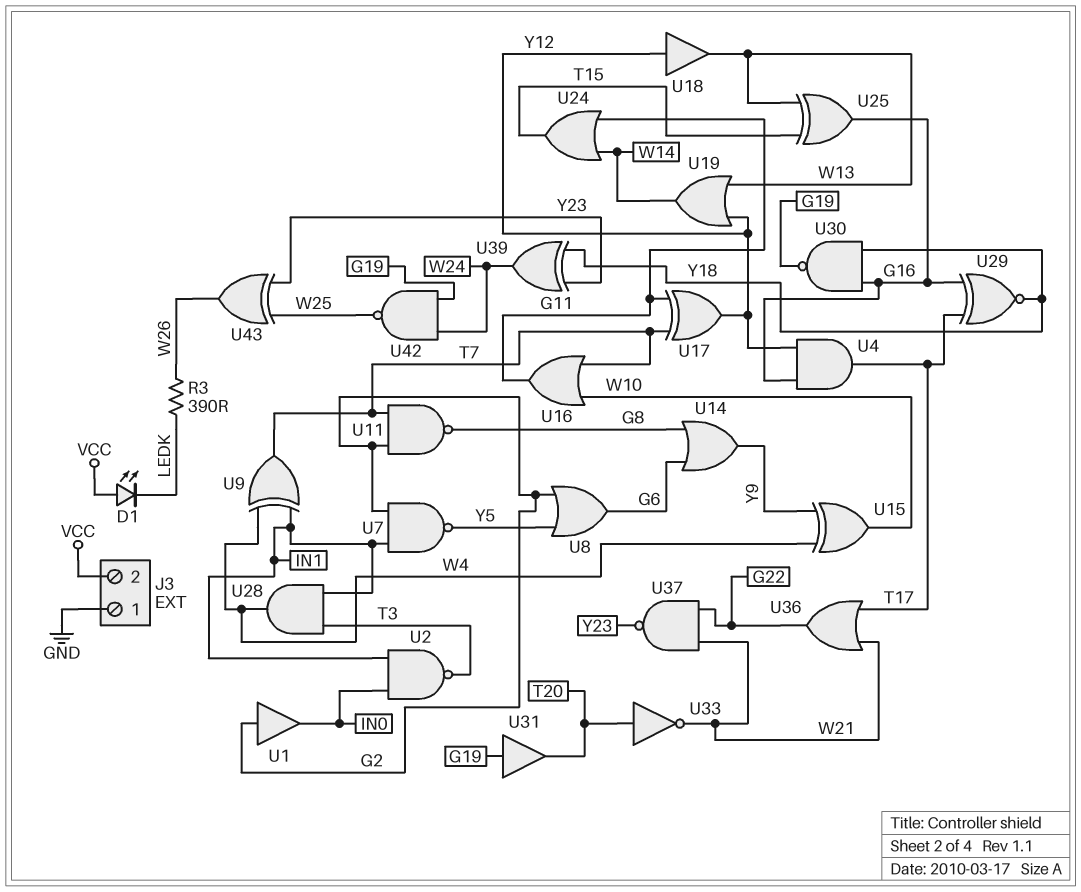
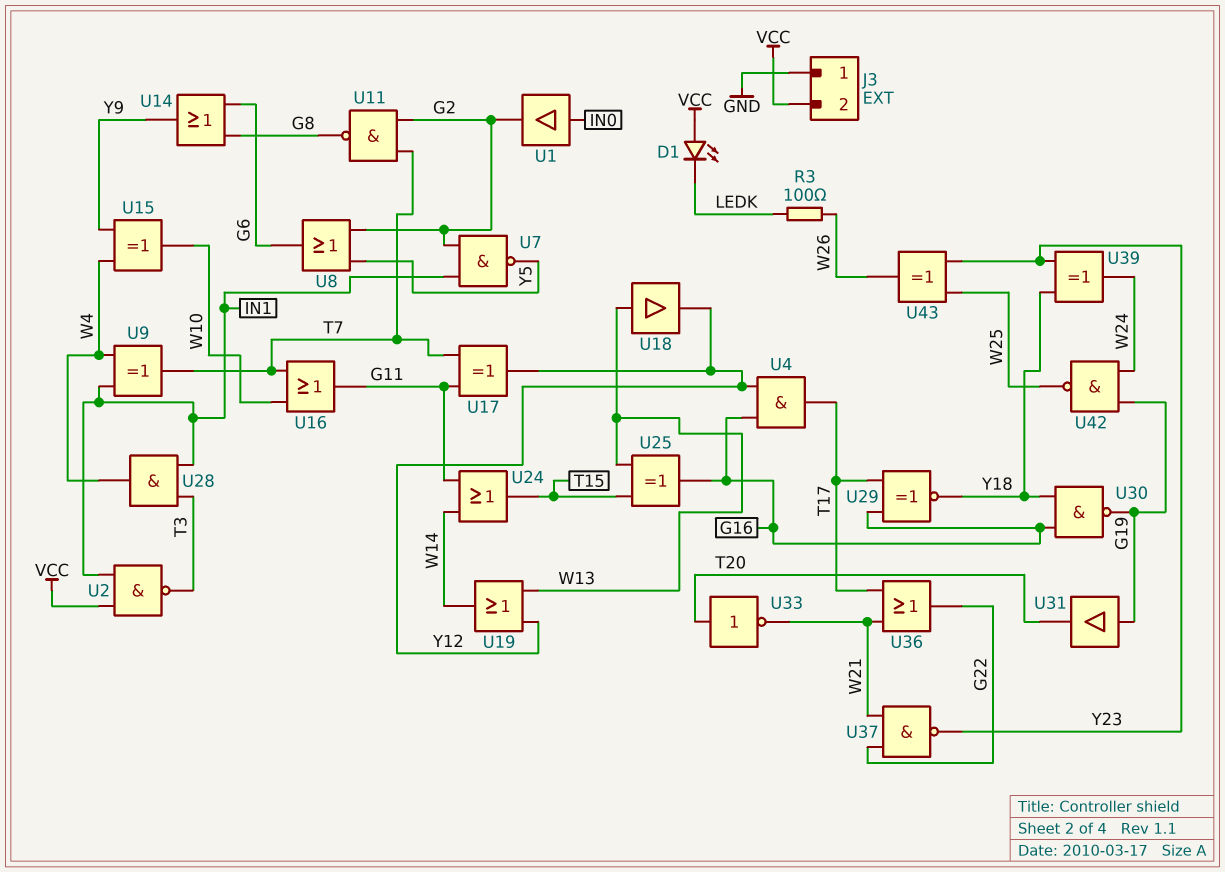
R3: 390 (LEDK, W26) -> 100 (LEDK, W26)
U1: buffer (in G2, out IN0) -> buffer (in IN0, out G2)
U2: NAND (in IN0, in IN1, out T3) -> NAND (in IN1, in VCC, out T3)
U18: buffer (in Y12, out W13) -> buffer (in W13, out Y12)

